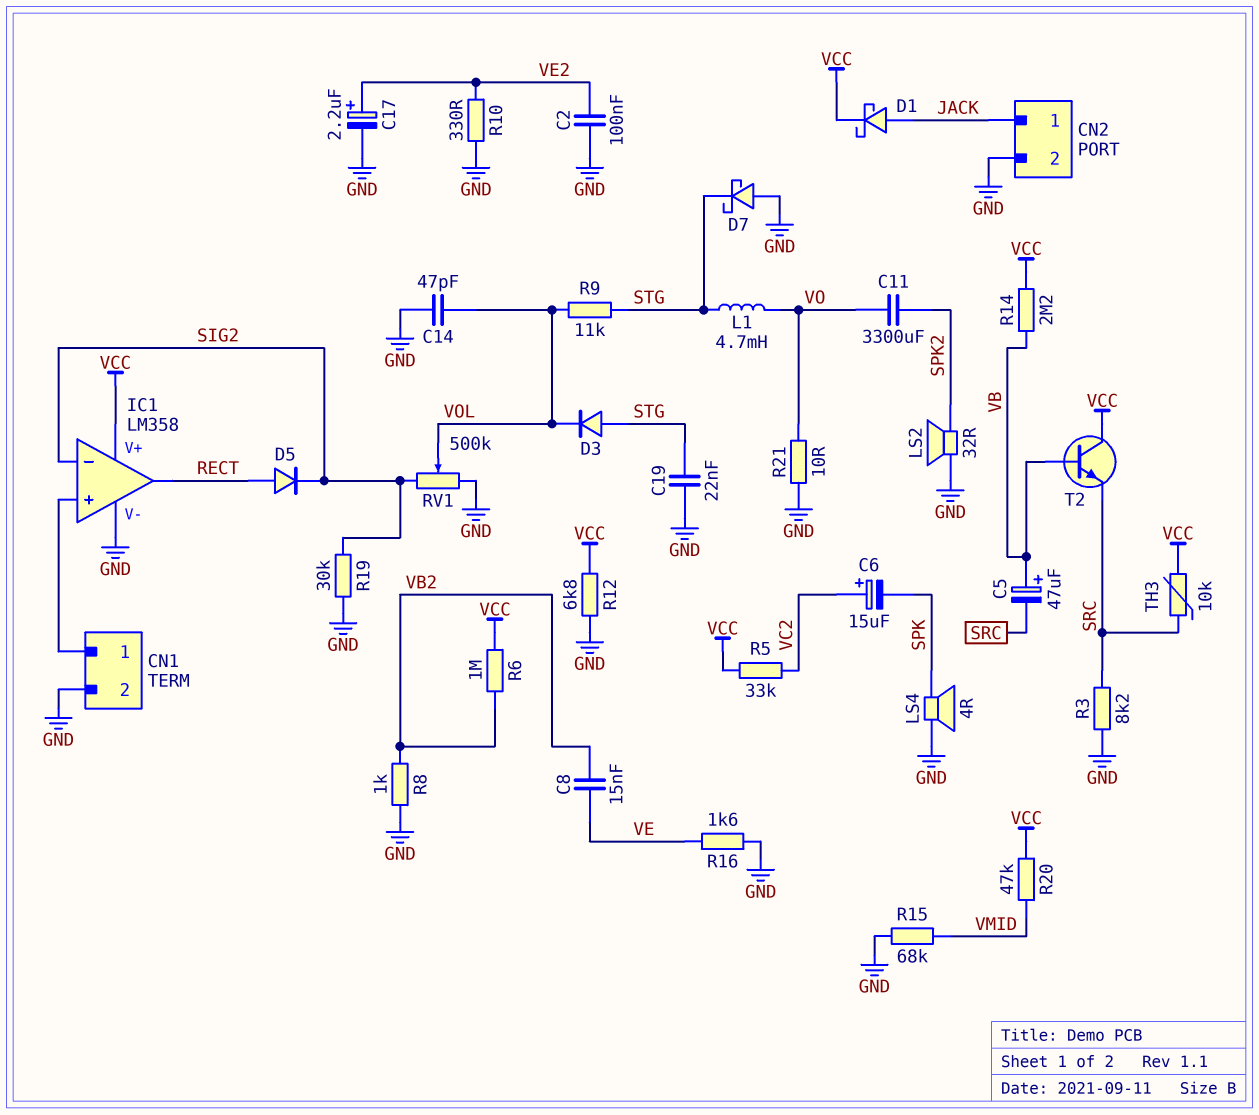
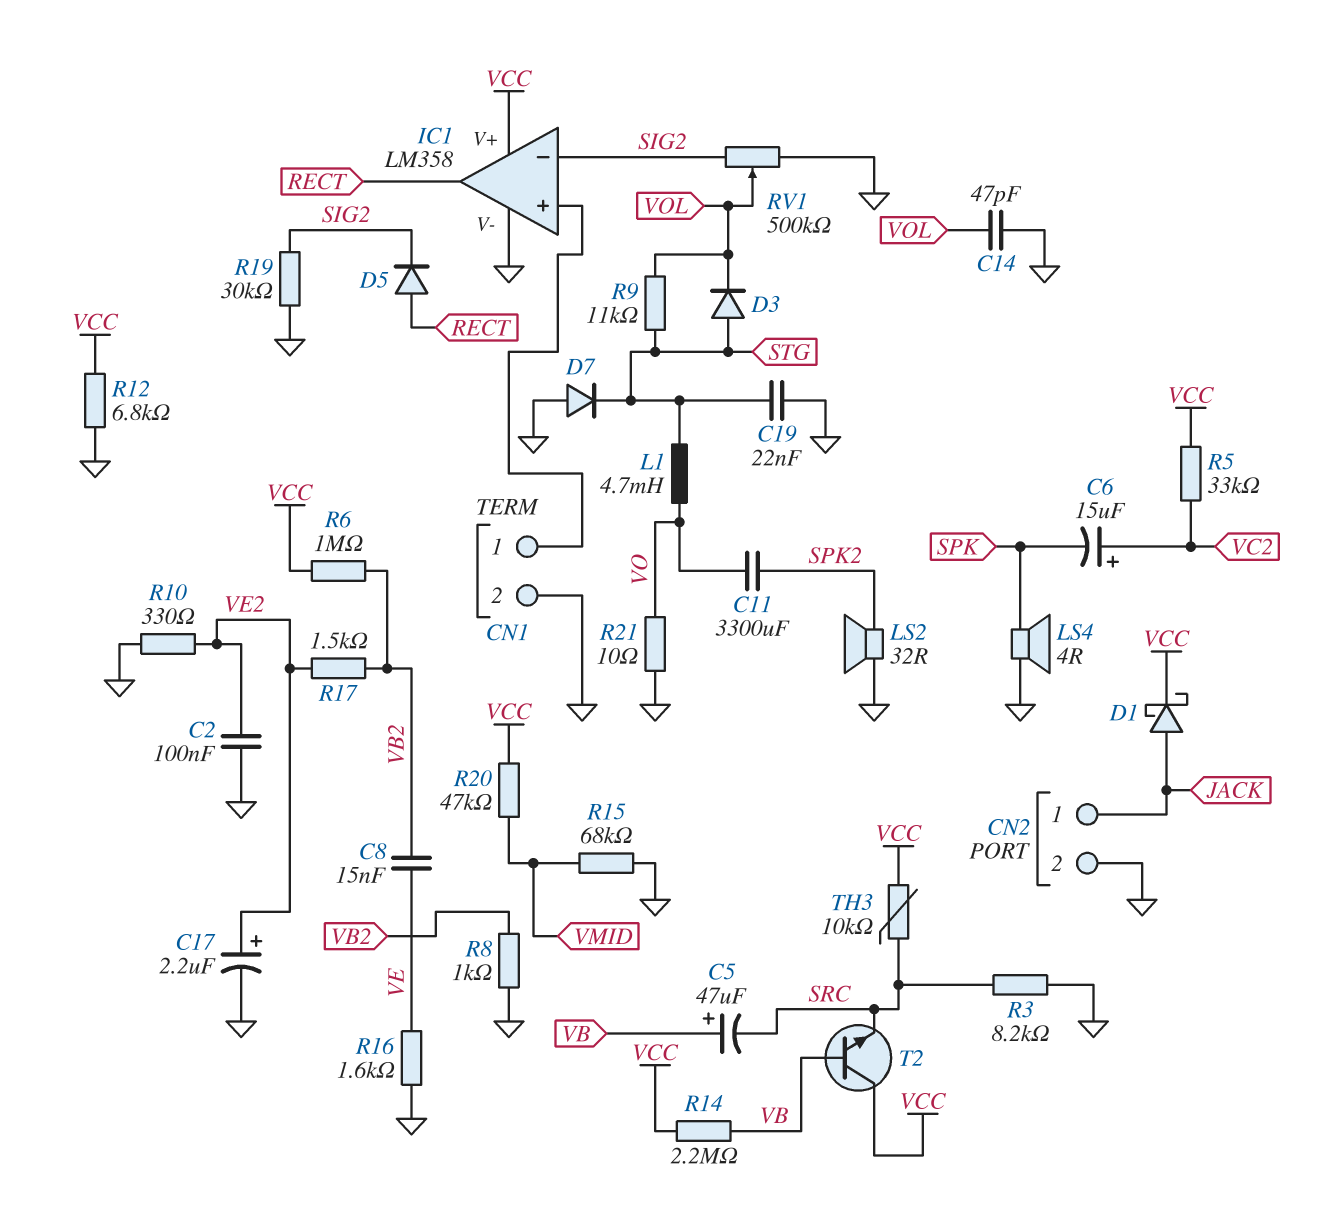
D7: schottky (A GND, K STG) -> diode (A GND, K STG)
R17: none -> 1.5k (VB2, VE2)

